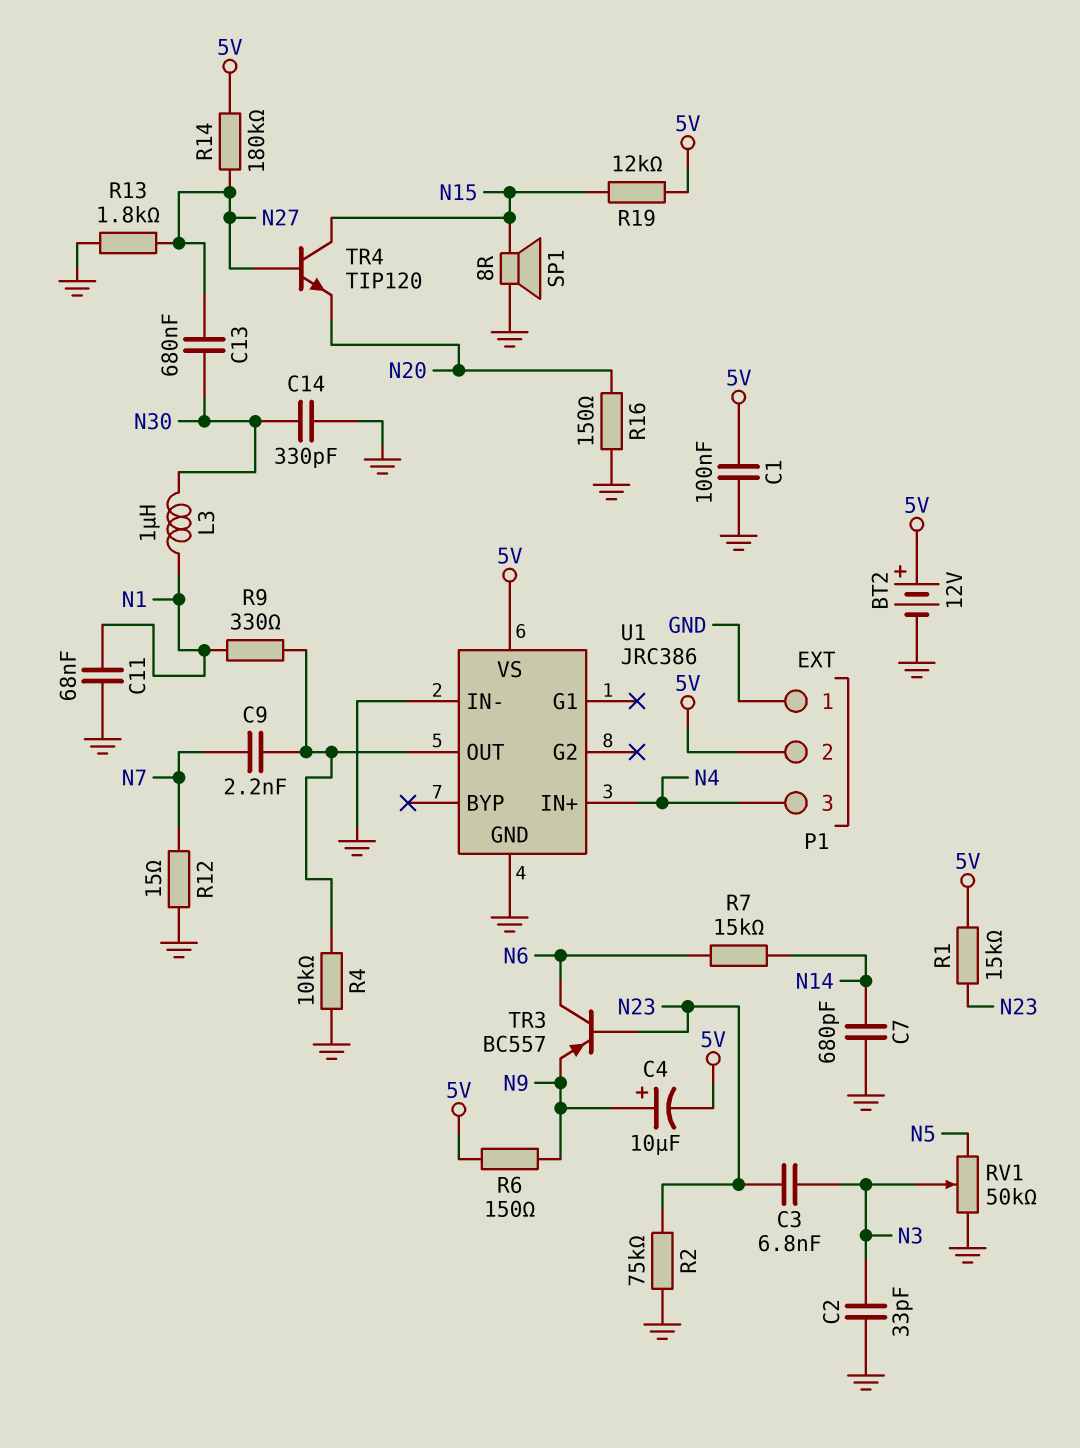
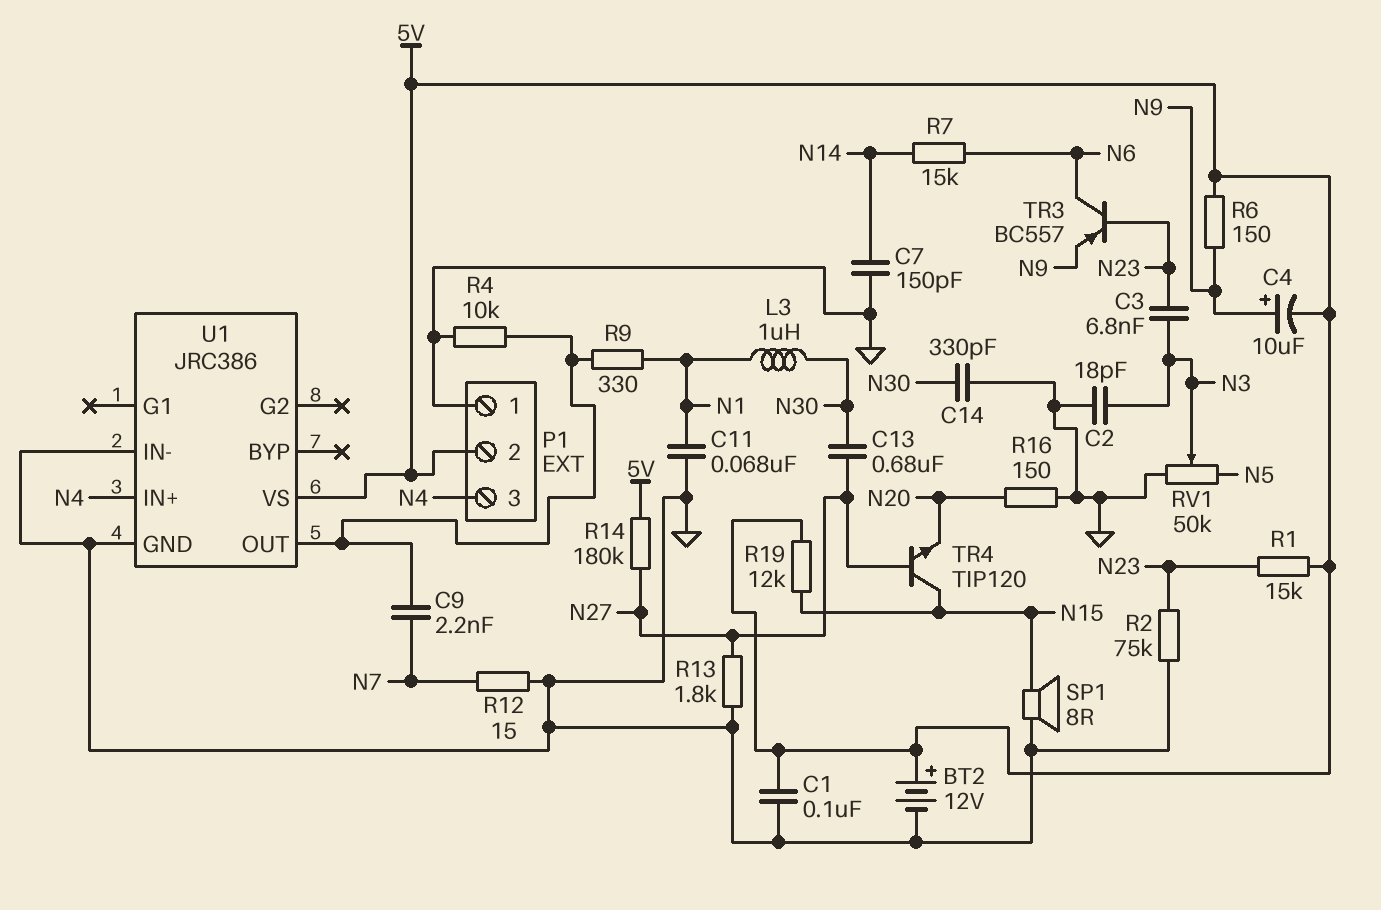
C2: 33pF (GND, N3) -> 18pF (GND, N3)
C7: 680pF (GND, N14) -> 150pF (GND, N14)

